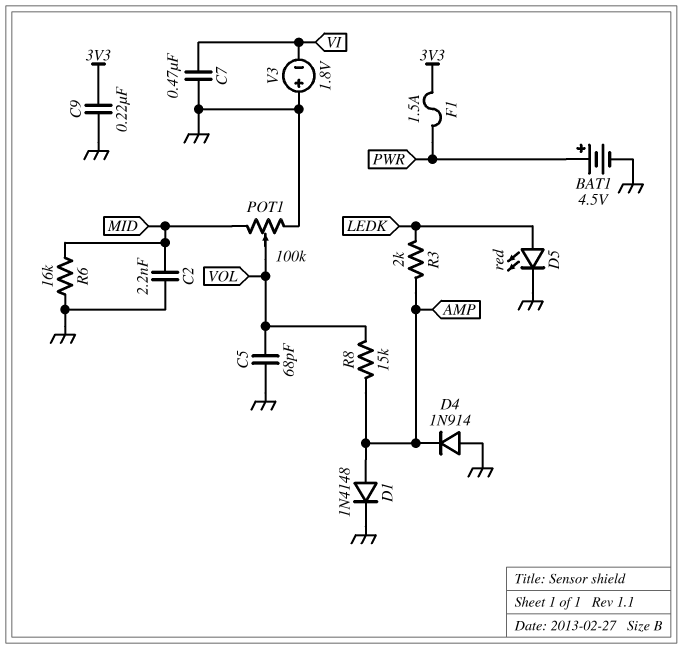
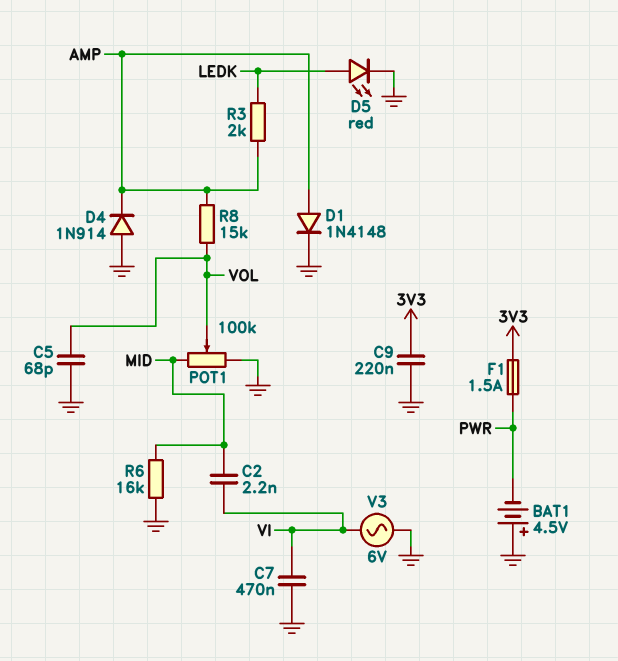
BAT1: 4.5V (plus PWR, minus GND) -> 4.5V (plus GND, minus PWR)
C2: 2.2nF (GND, MID) -> 2.2nF (MID, VI)
V3: 1.8V (plus GND, minus VI) -> AC 6V (GND, VI)

